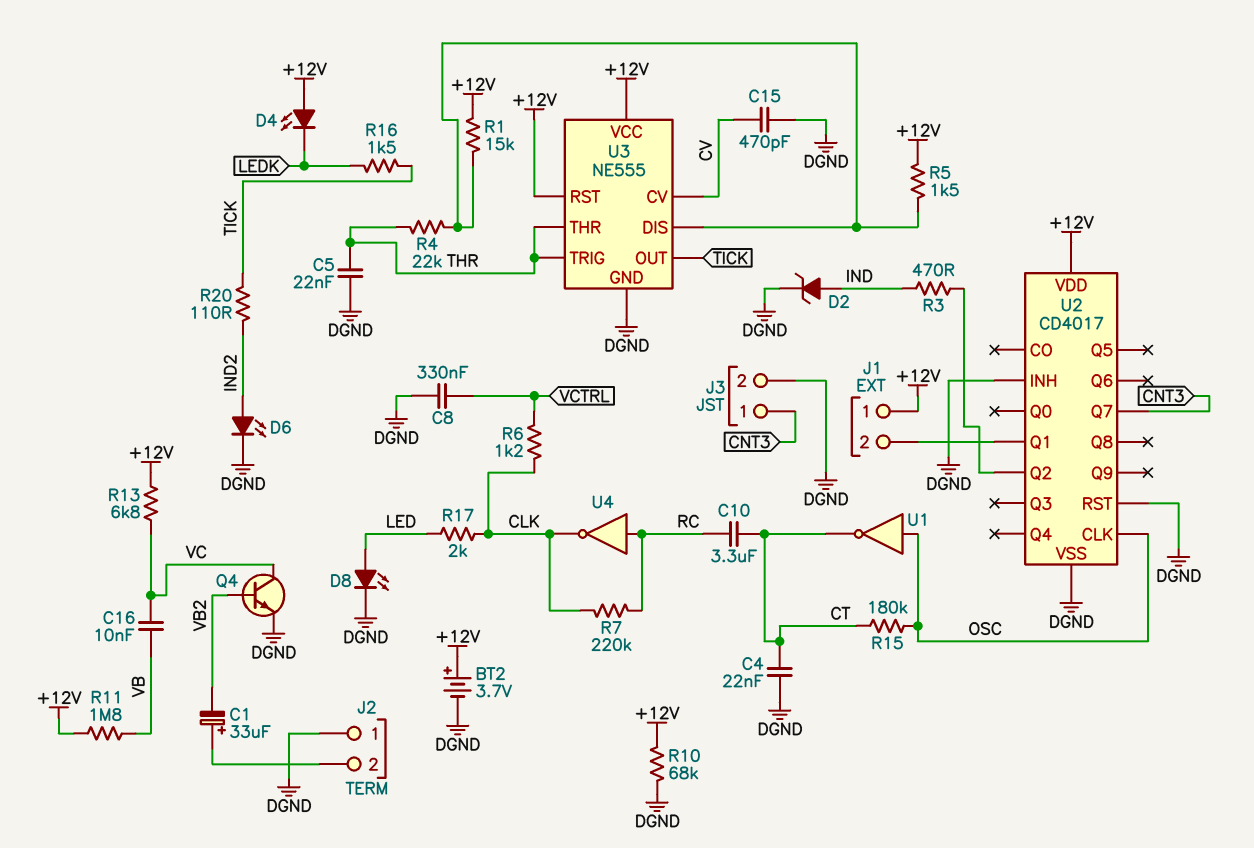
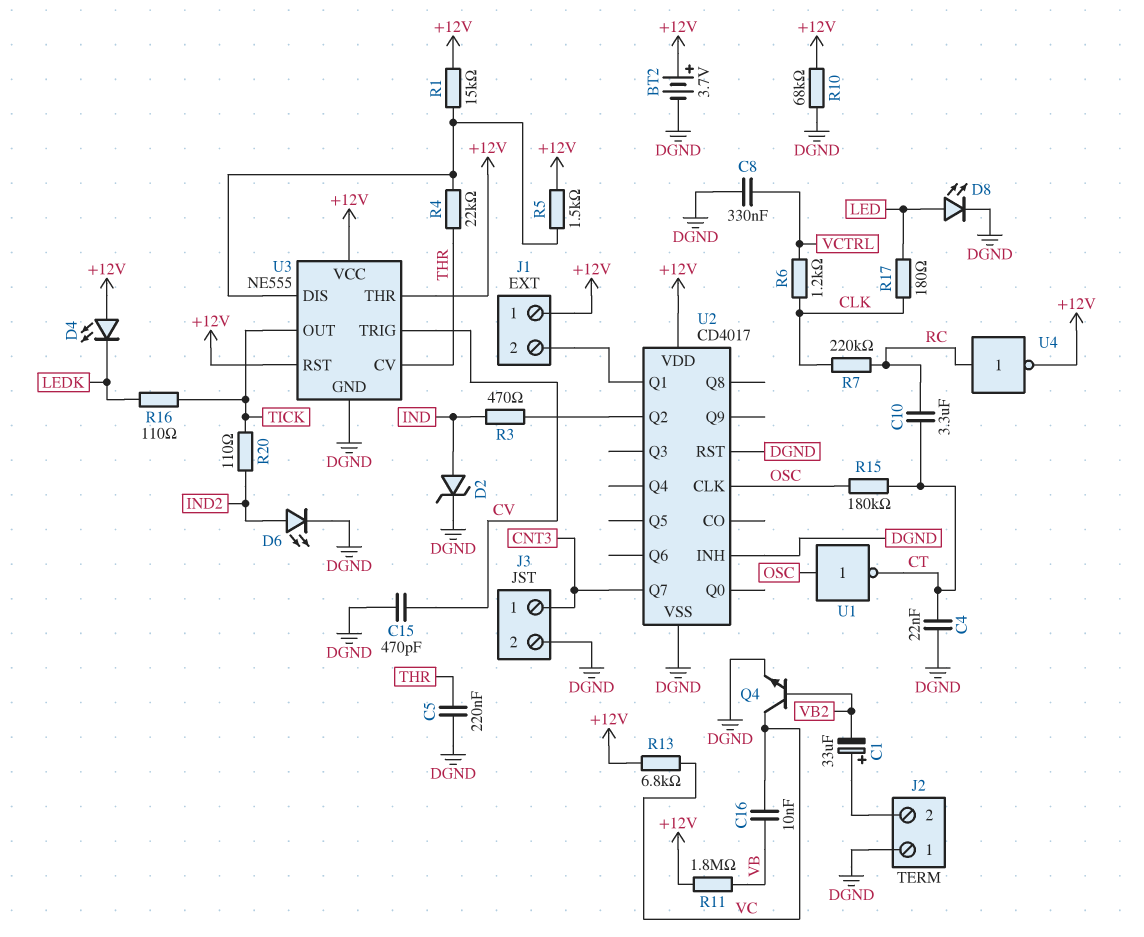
C5: 22nF (DGND, THR) -> 220nF (DGND, THR)
R16: 1.5k (LEDK, TICK) -> 110 (LEDK, TICK)
R17: 2k (CLK, LED) -> 180 (CLK, LED)
U3 pin CV: CV -> THR
U3 pin THR: THR -> +12V
U3 pin TRIG: THR -> CV
U4: NOT (in RC, out CLK) -> NOT (in RC, out +12V)

